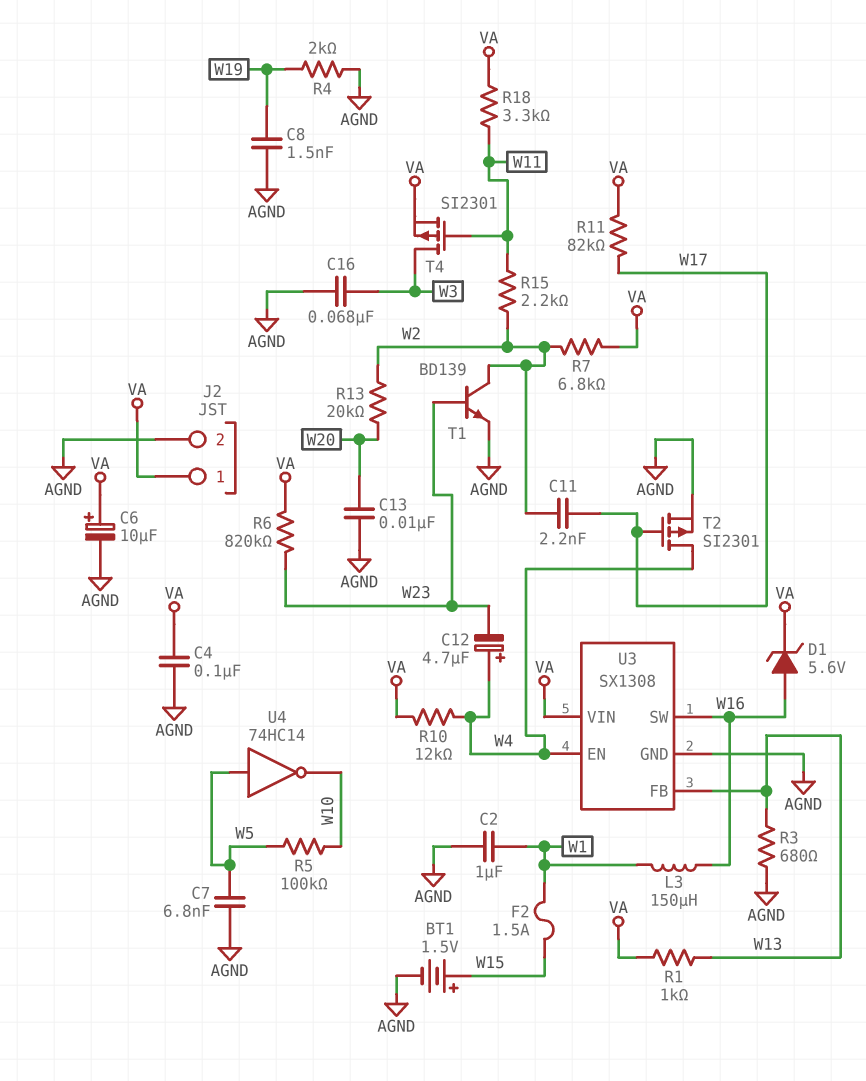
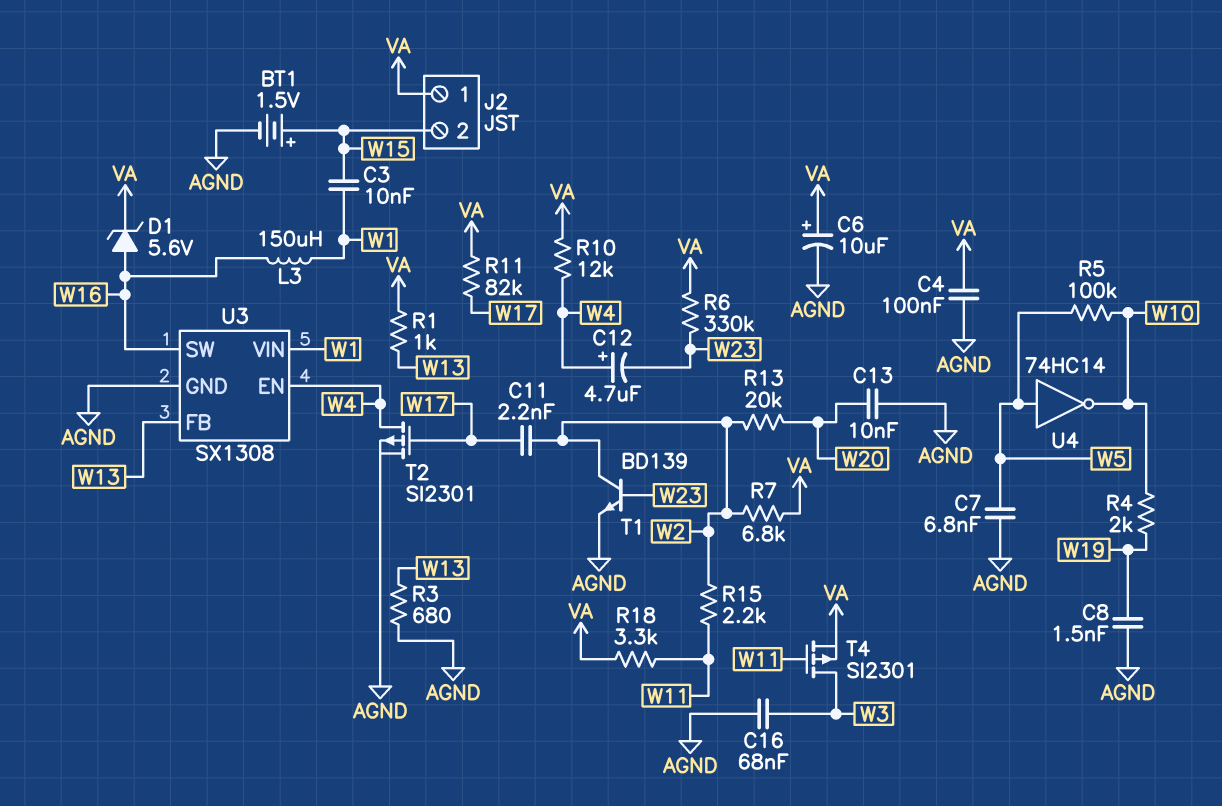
C2: 1uF (AGND, W1) -> none
C3: none -> 10nF (W1, W15)
F2: 1.5A (W1, W15) -> none
J2 pin 2: AGND -> W15
R4: 2k (AGND, W19) -> 2k (W10, W19)
R6: 820k (VA, W23) -> 330k (VA, W23)
U3 pin VIN: VA -> W1

